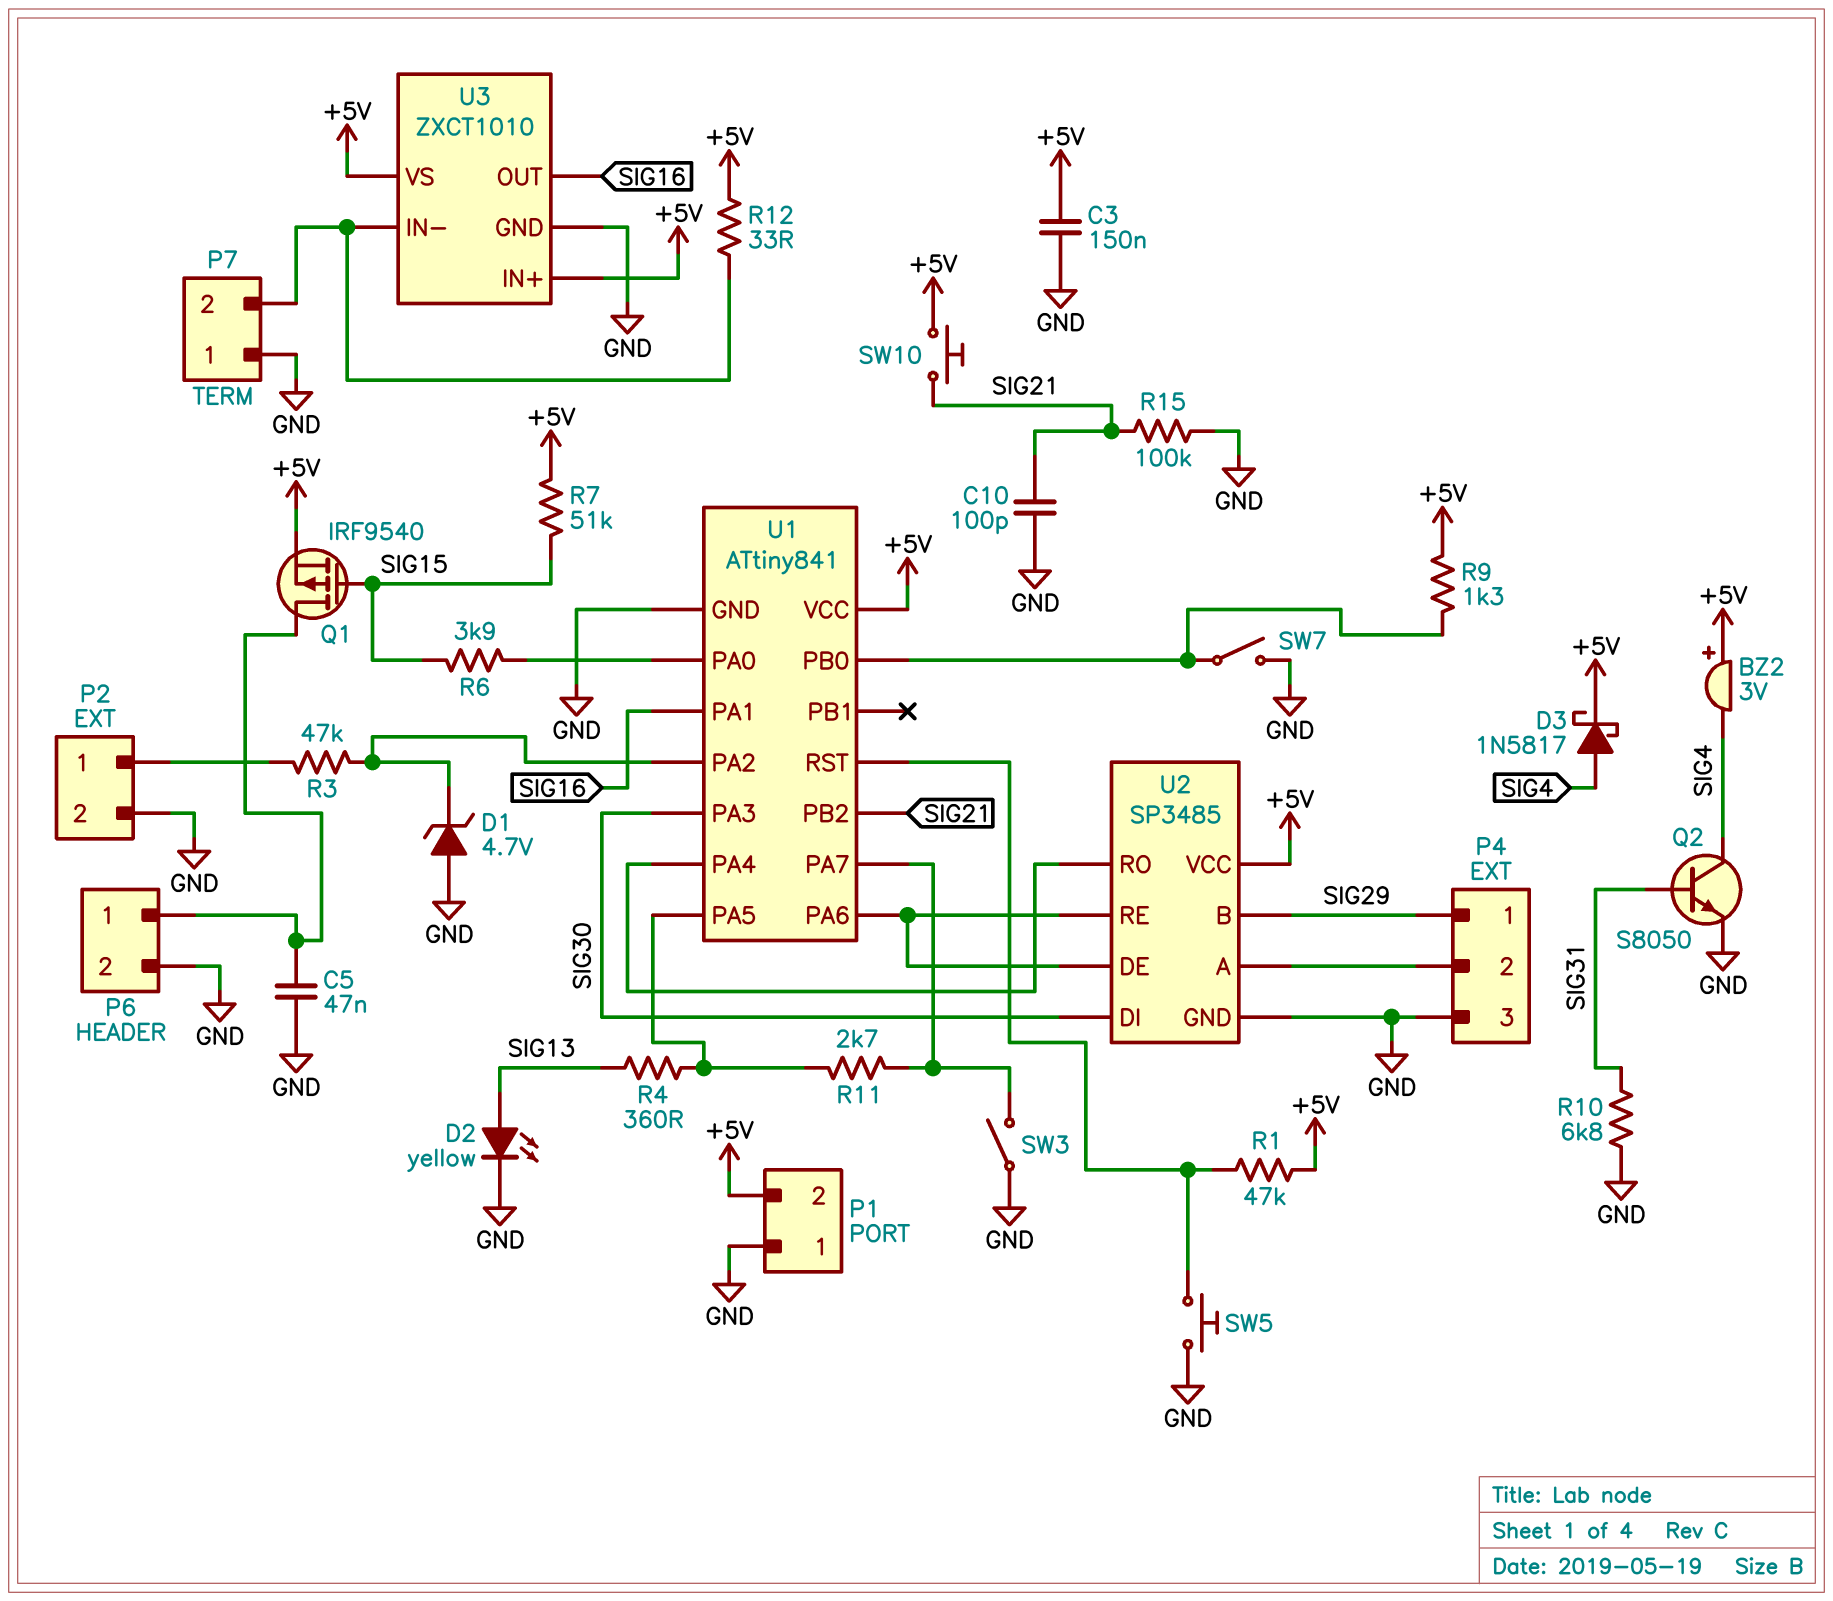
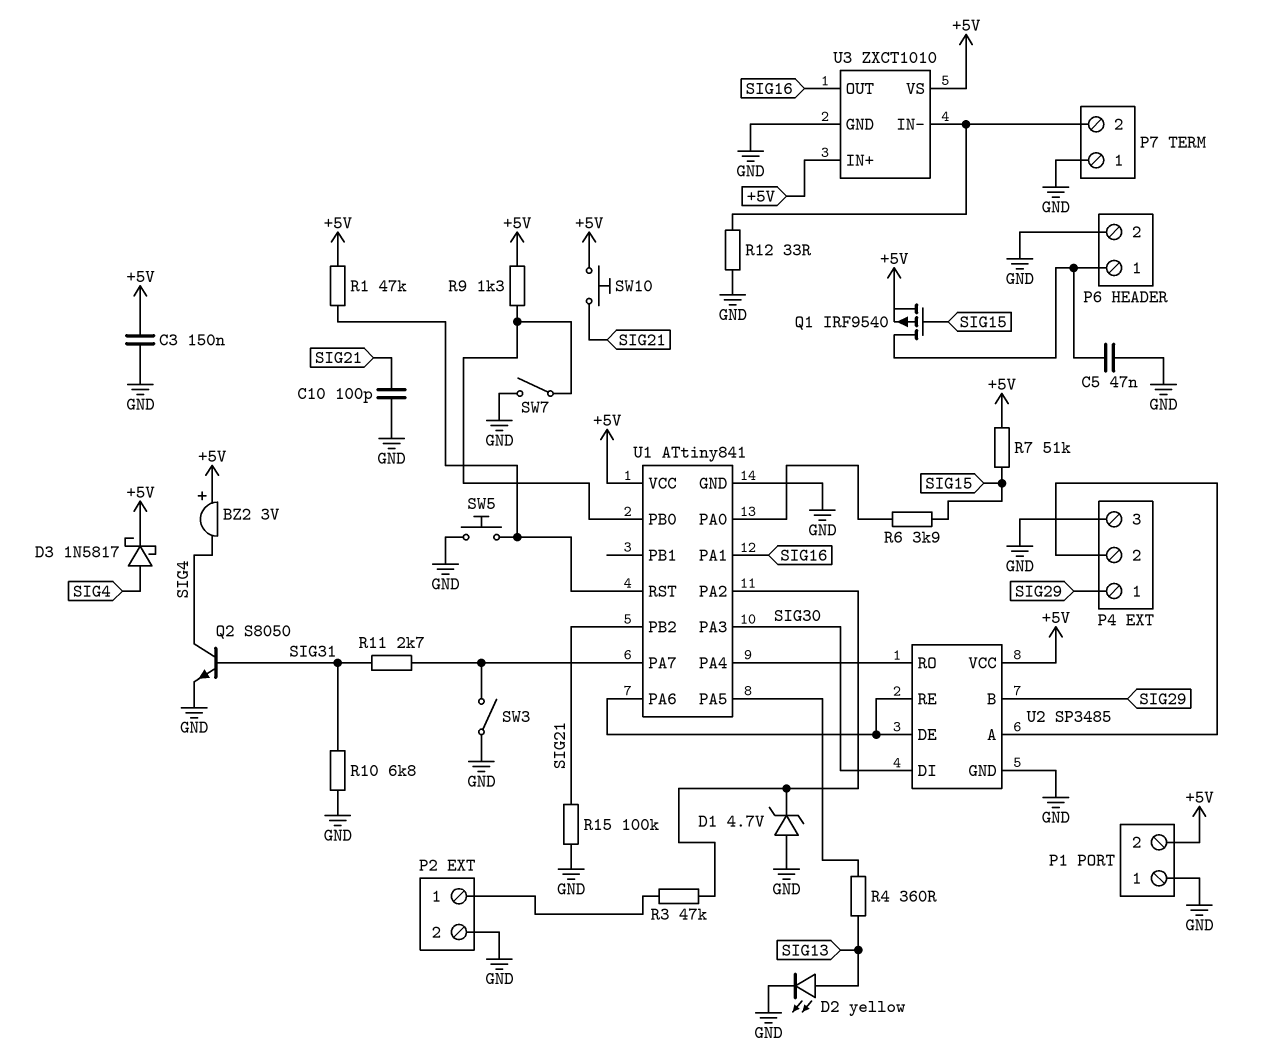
R11: 2.7k (U1/PA5, U1/PA7) -> 2.7k (SIG31, U1/PA7)
R12: 33 (+5V, P7/2) -> 33 (GND, P7/2)

